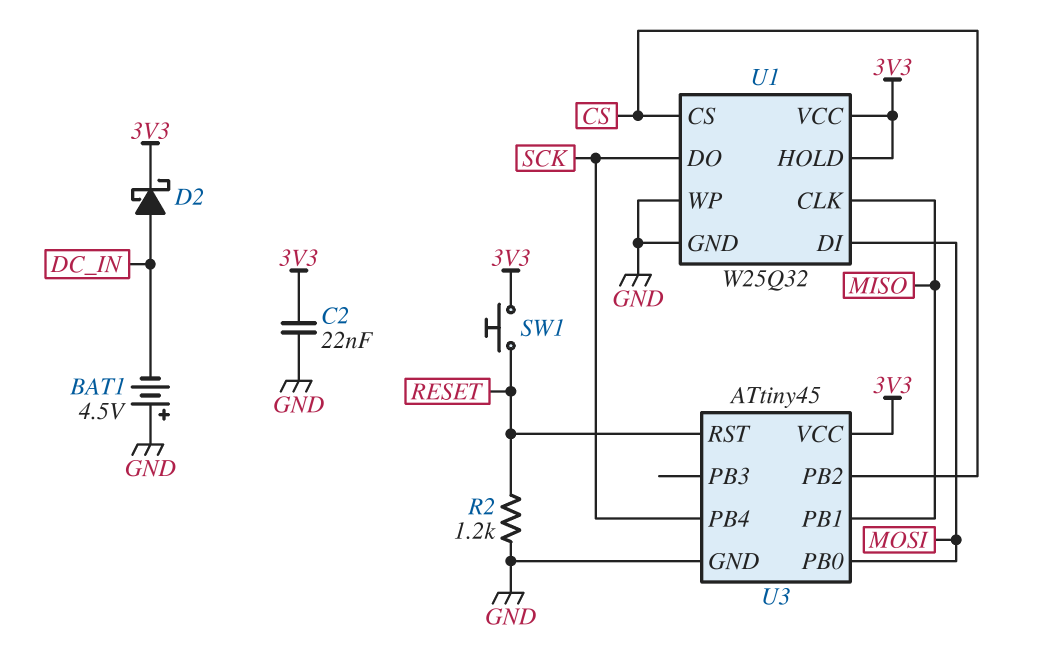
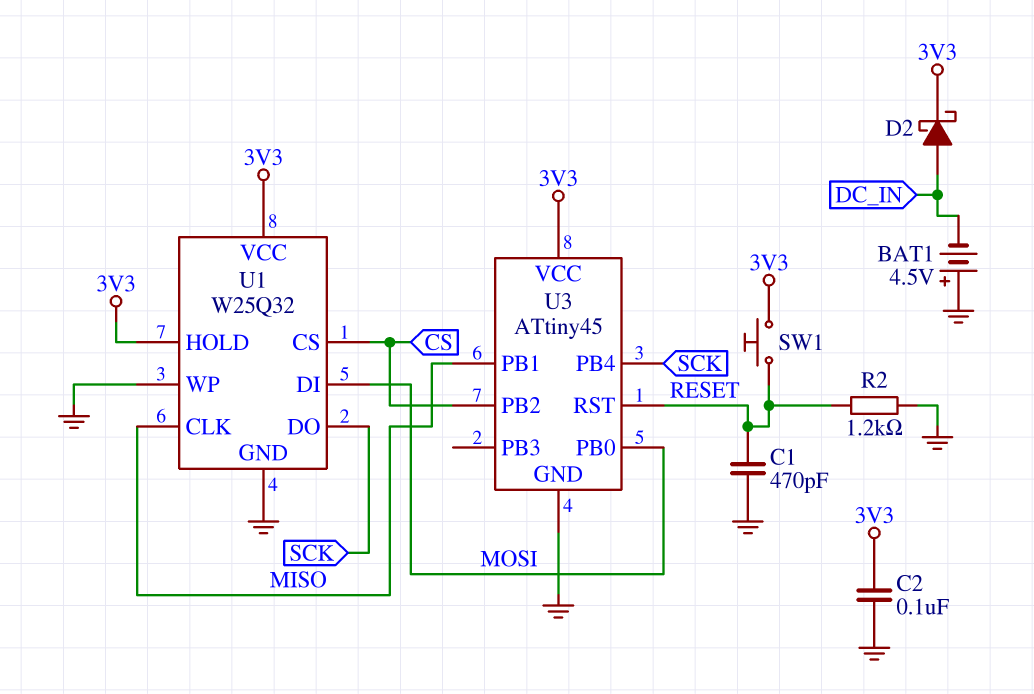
C1: none -> 470pF (GND, RESET)
C2: 22nF (3V3, GND) -> 100nF (3V3, GND)

